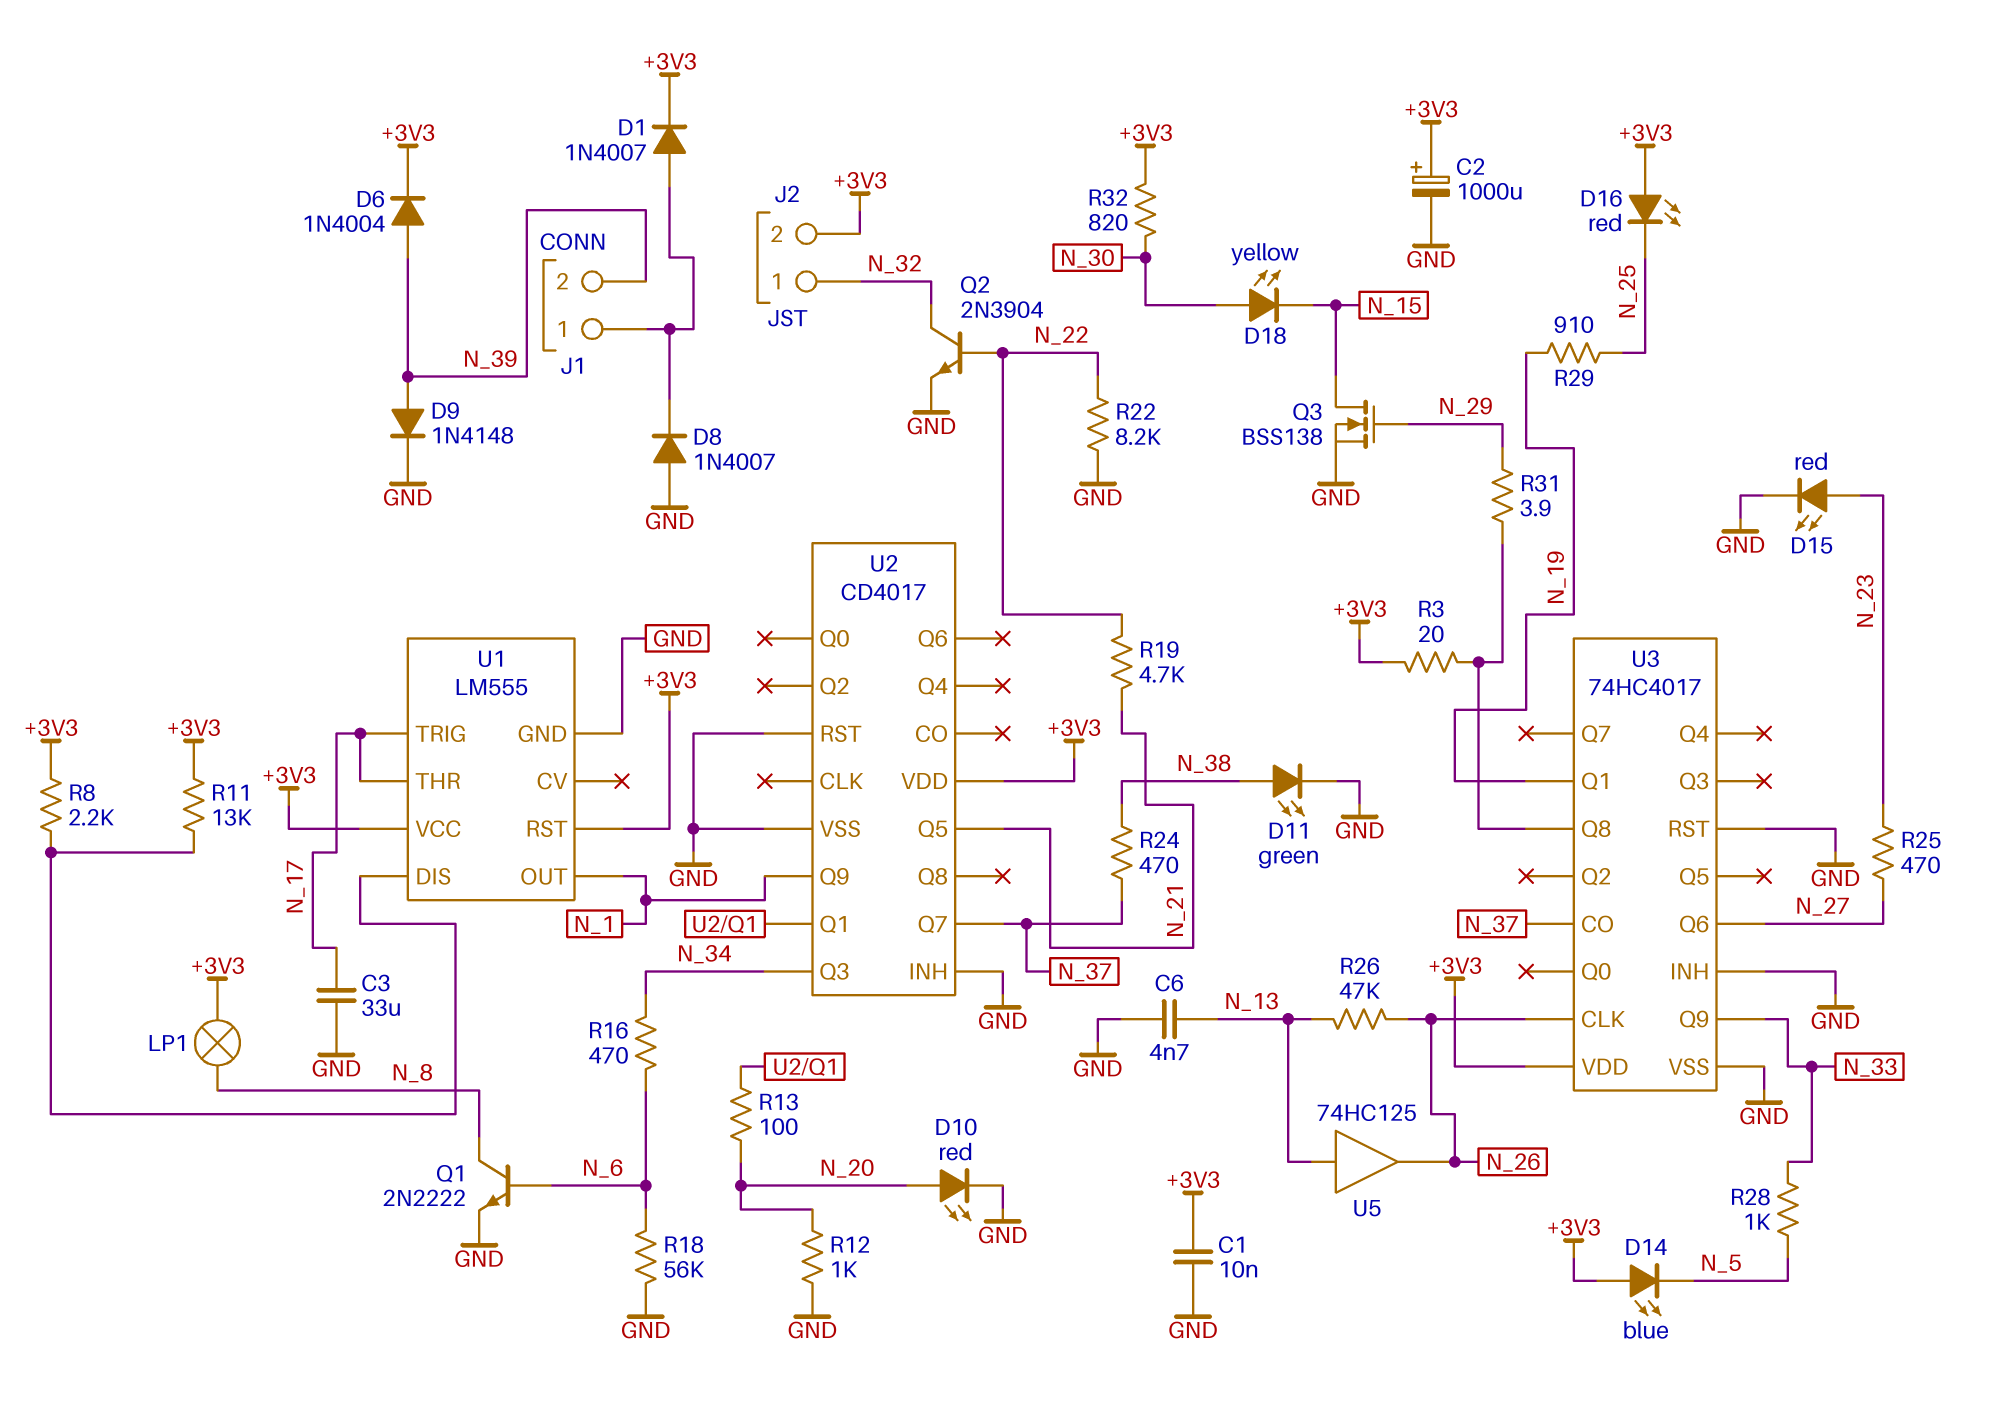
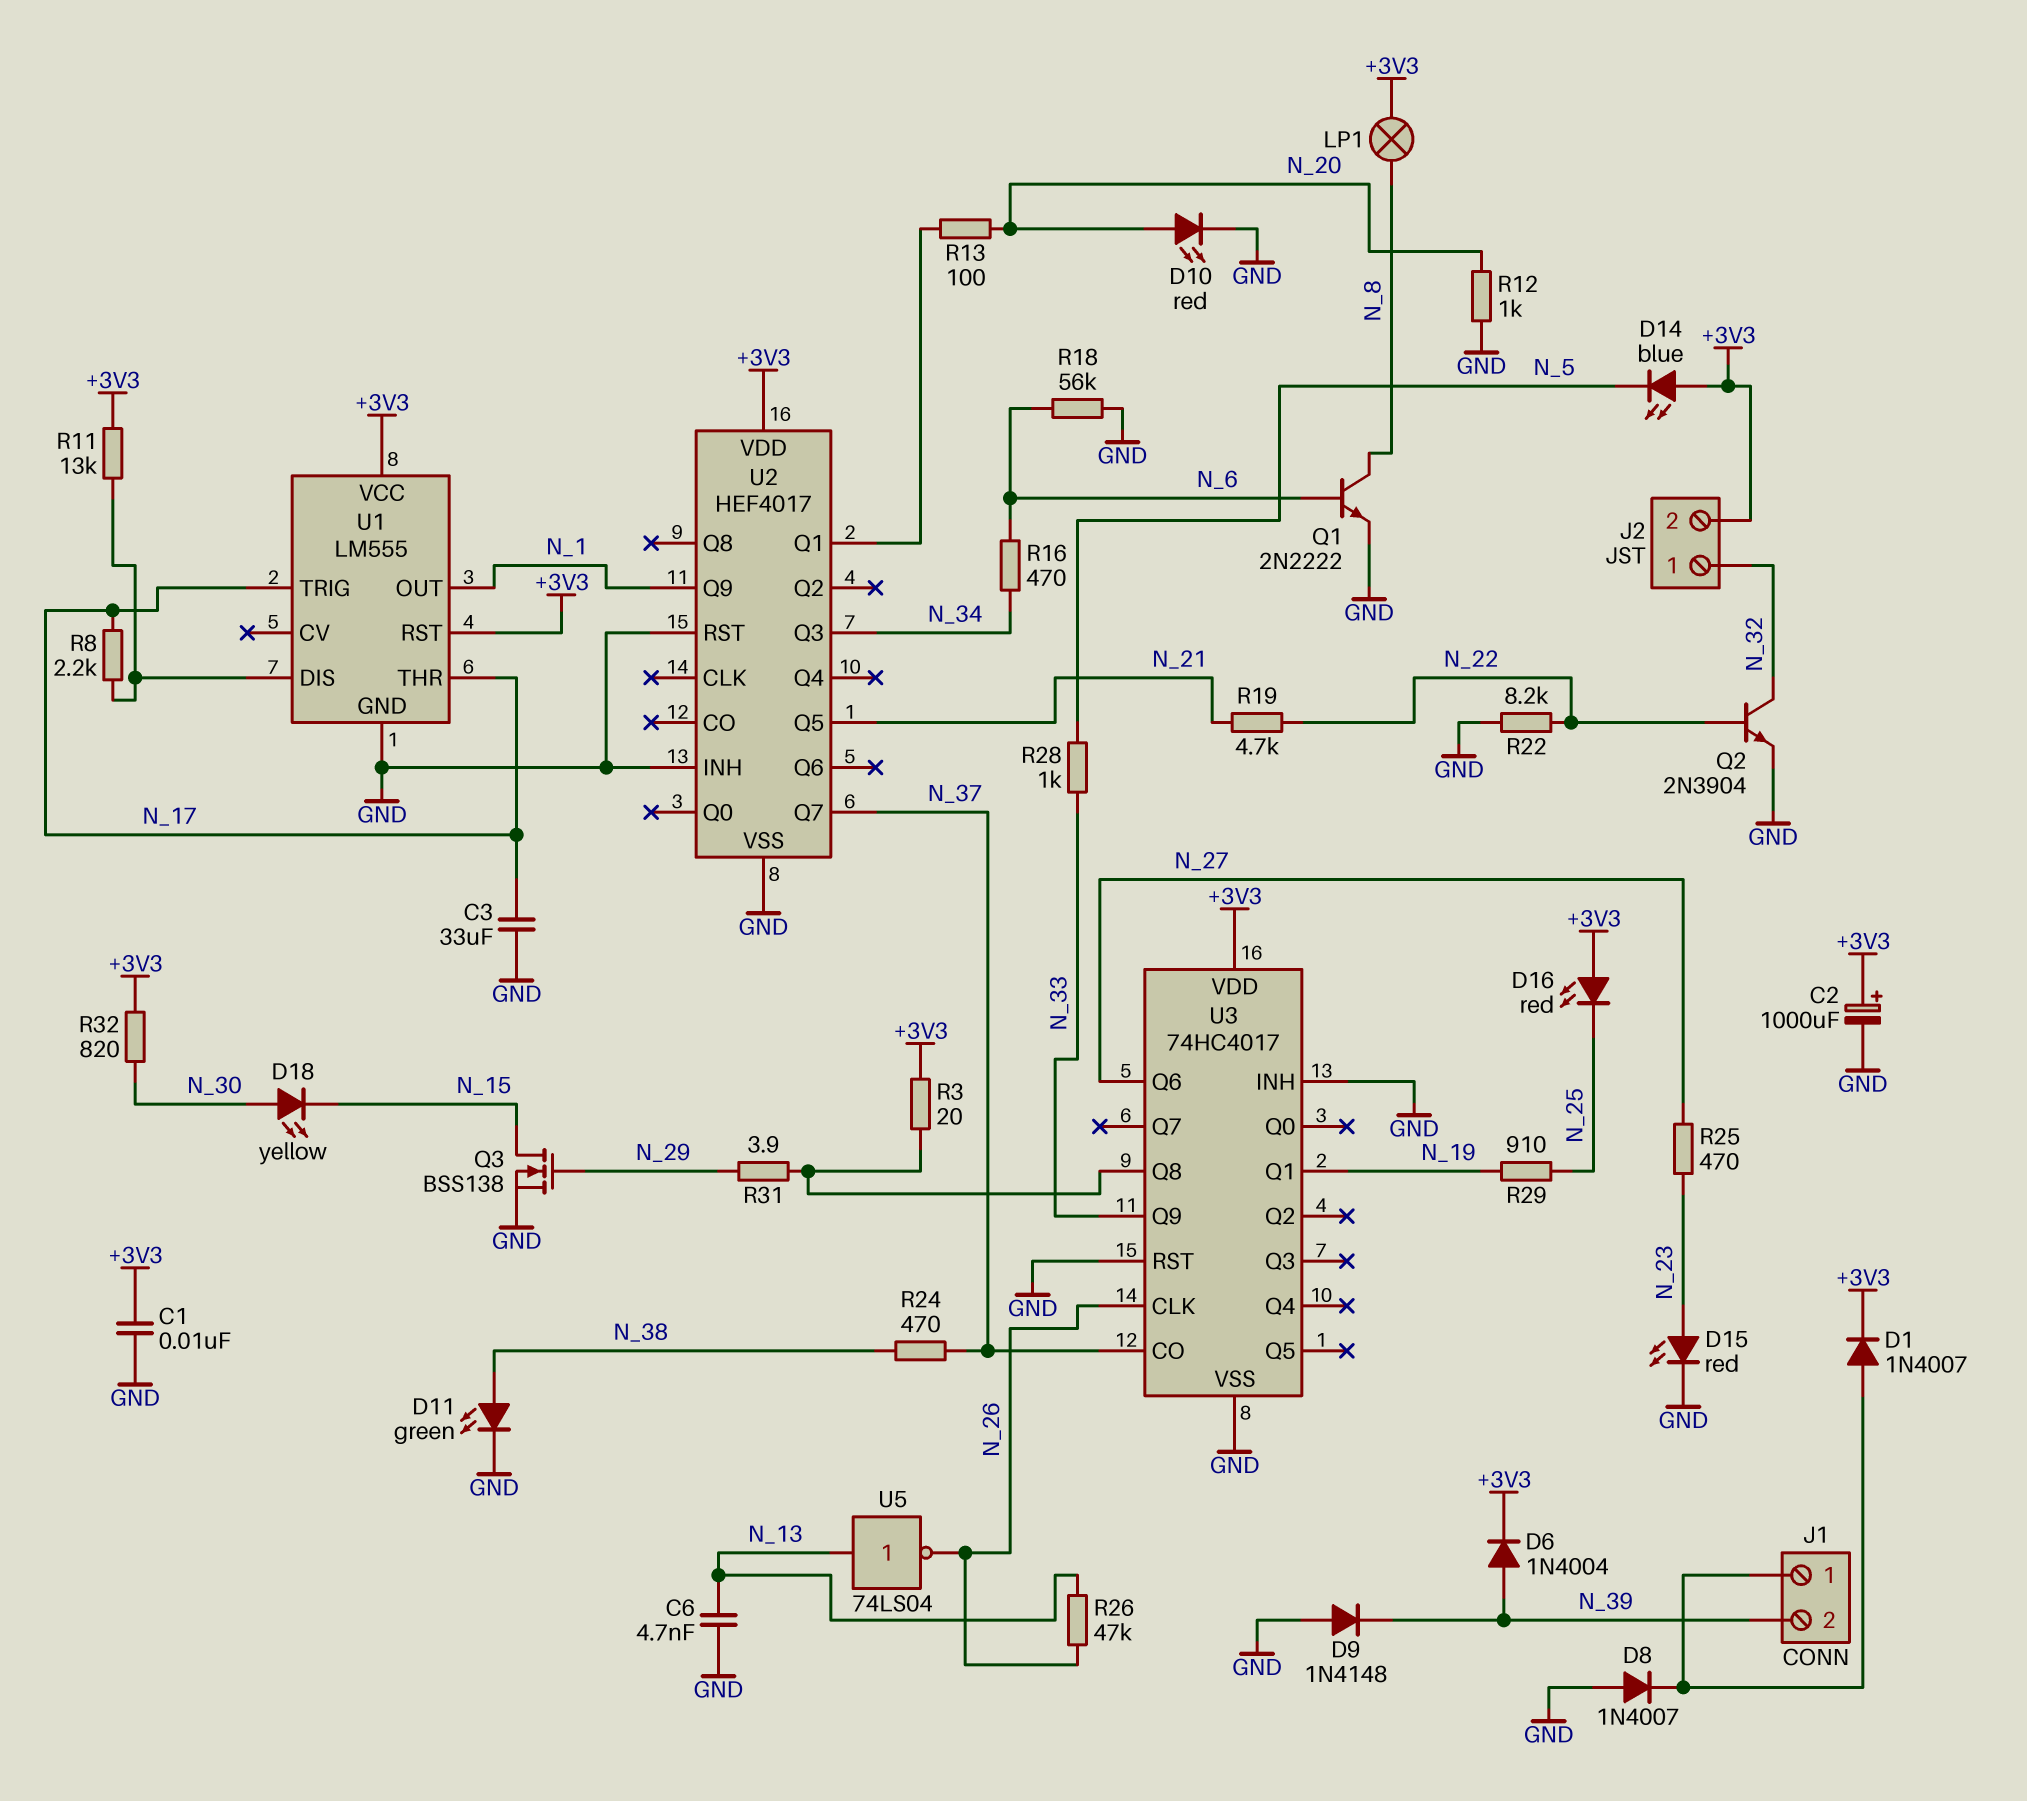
D9: diode 1N4148 (A N_39, K GND) -> diode 1N4148 (A GND, K N_39)
R8: 2.2k (+3V3, U1/DIS) -> 2.2k (N_17, U1/DIS)
U2: CD4017 -> HEF4017
U5: buffer 74HC125 (in N_13, out N_26) -> NOT 74LS04 (in N_13, out N_26)

